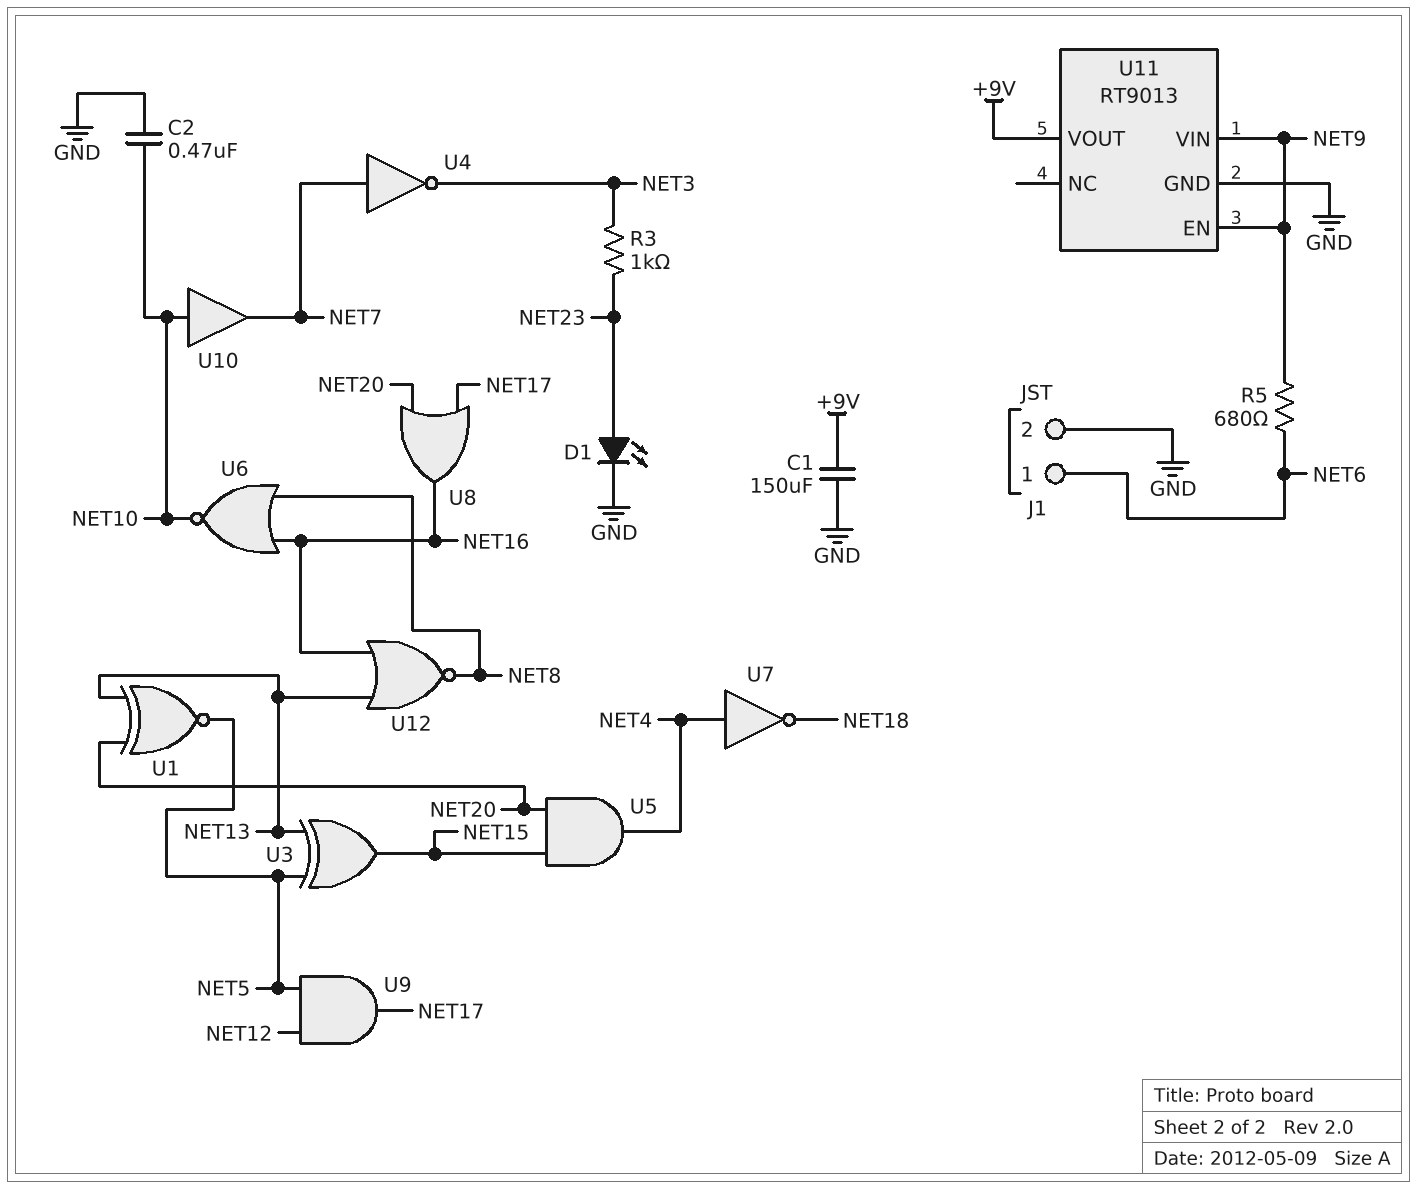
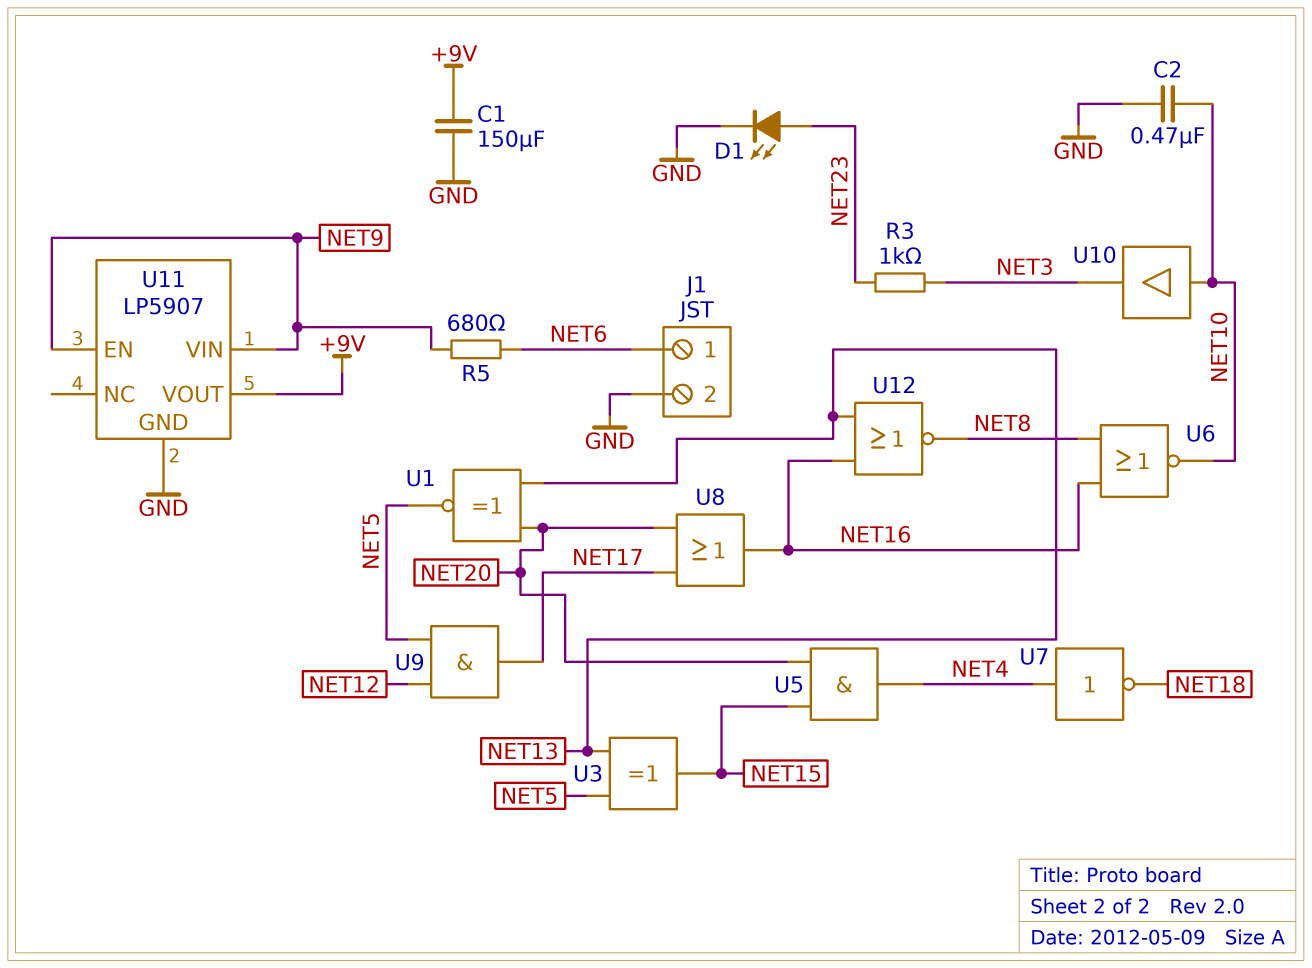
U4: NOT (in NET7, out NET3) -> none
U10: buffer (in NET10, out NET7) -> buffer (in NET10, out NET3)
U11: RT9013 -> LP5907

